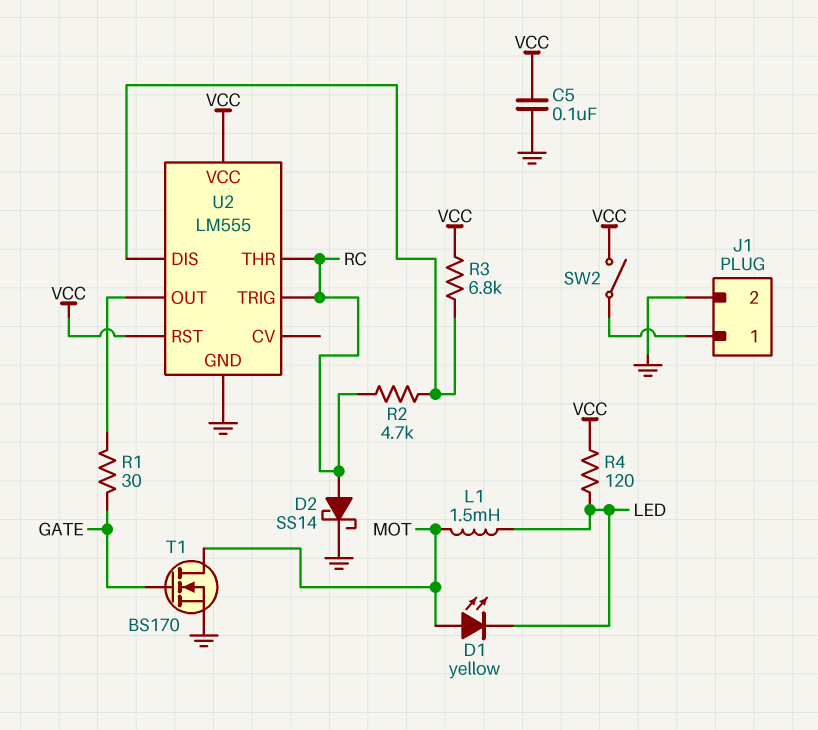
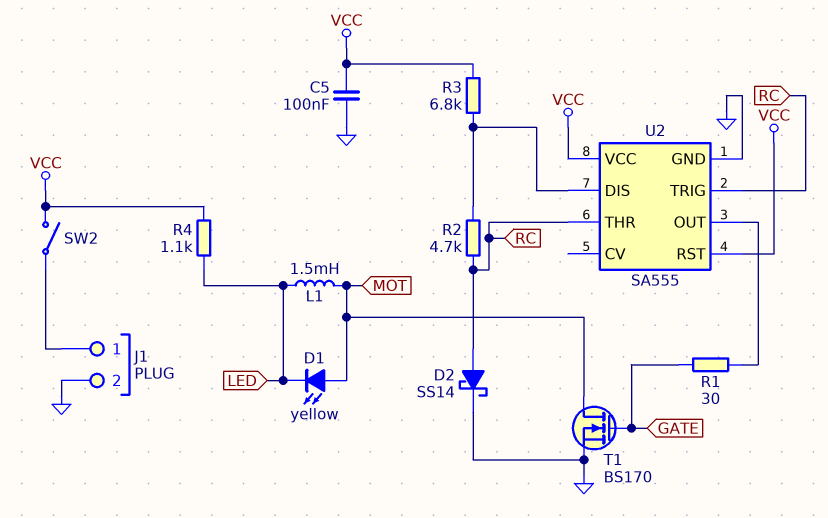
R4: 120 (LED, VCC) -> 1.1k (LED, VCC)
U2: LM555 -> SA555

